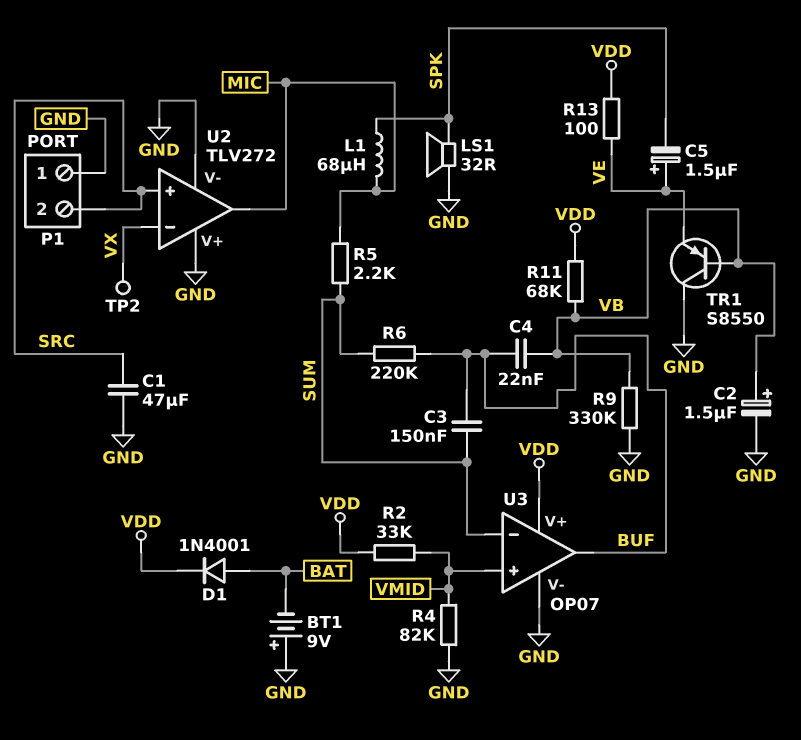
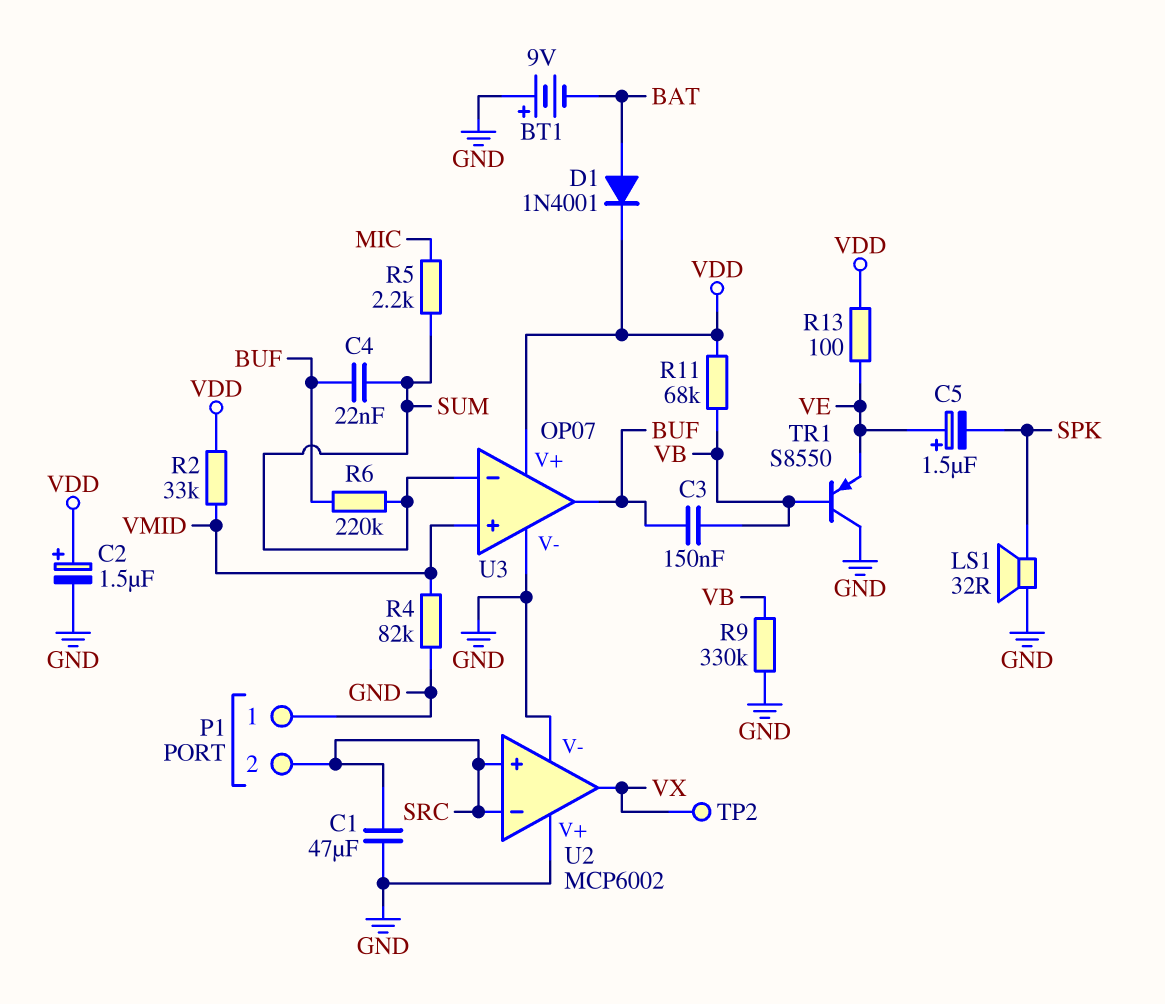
C2: 1.5uF (plus VB, minus GND) -> 1.5uF (plus VDD, minus GND)
C3: 150nF (BUF, SUM) -> 150nF (BUF, VB)
C4: 22nF (BUF, VB) -> 22nF (BUF, SUM)
L1: 68uH (MIC, SPK) -> none
U2: TLV272 -> MCP6002
U2 pin in-: VX -> SRC
U2 pin out: MIC -> VX

